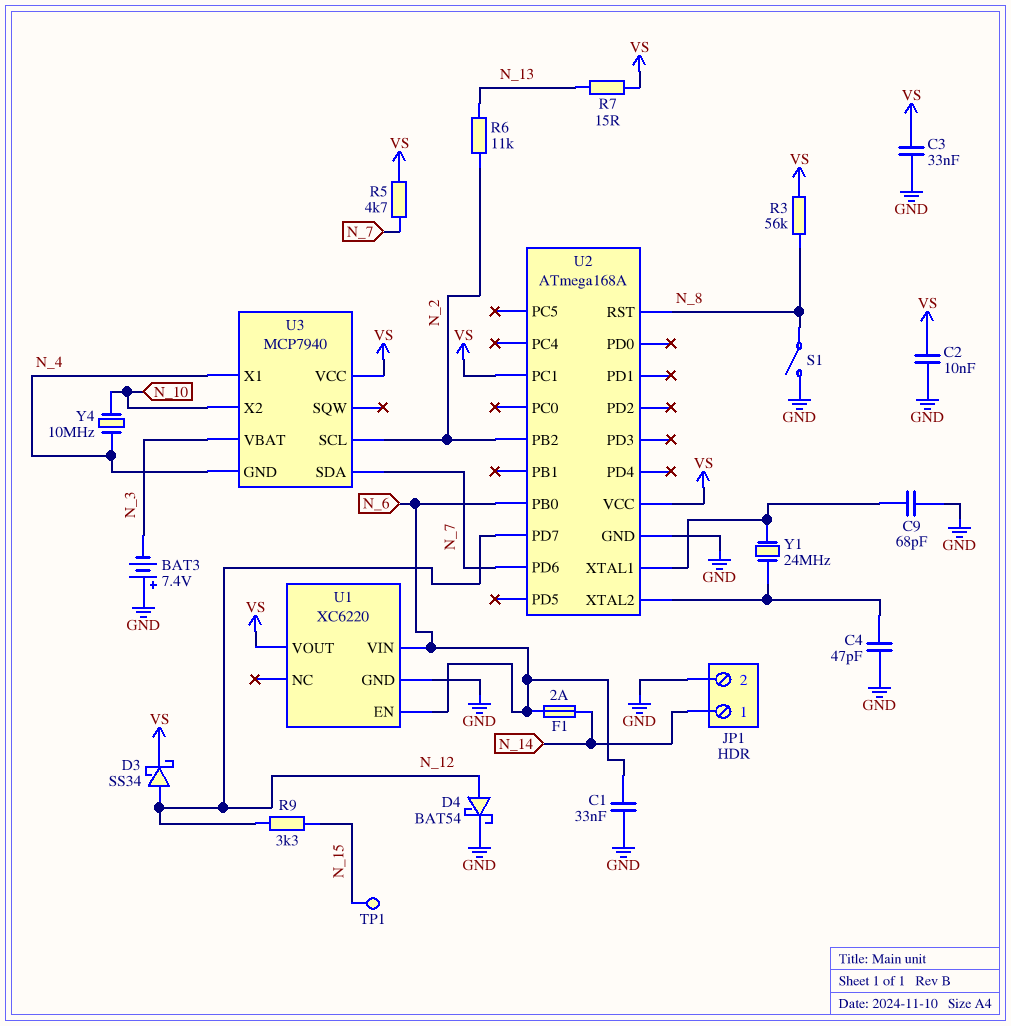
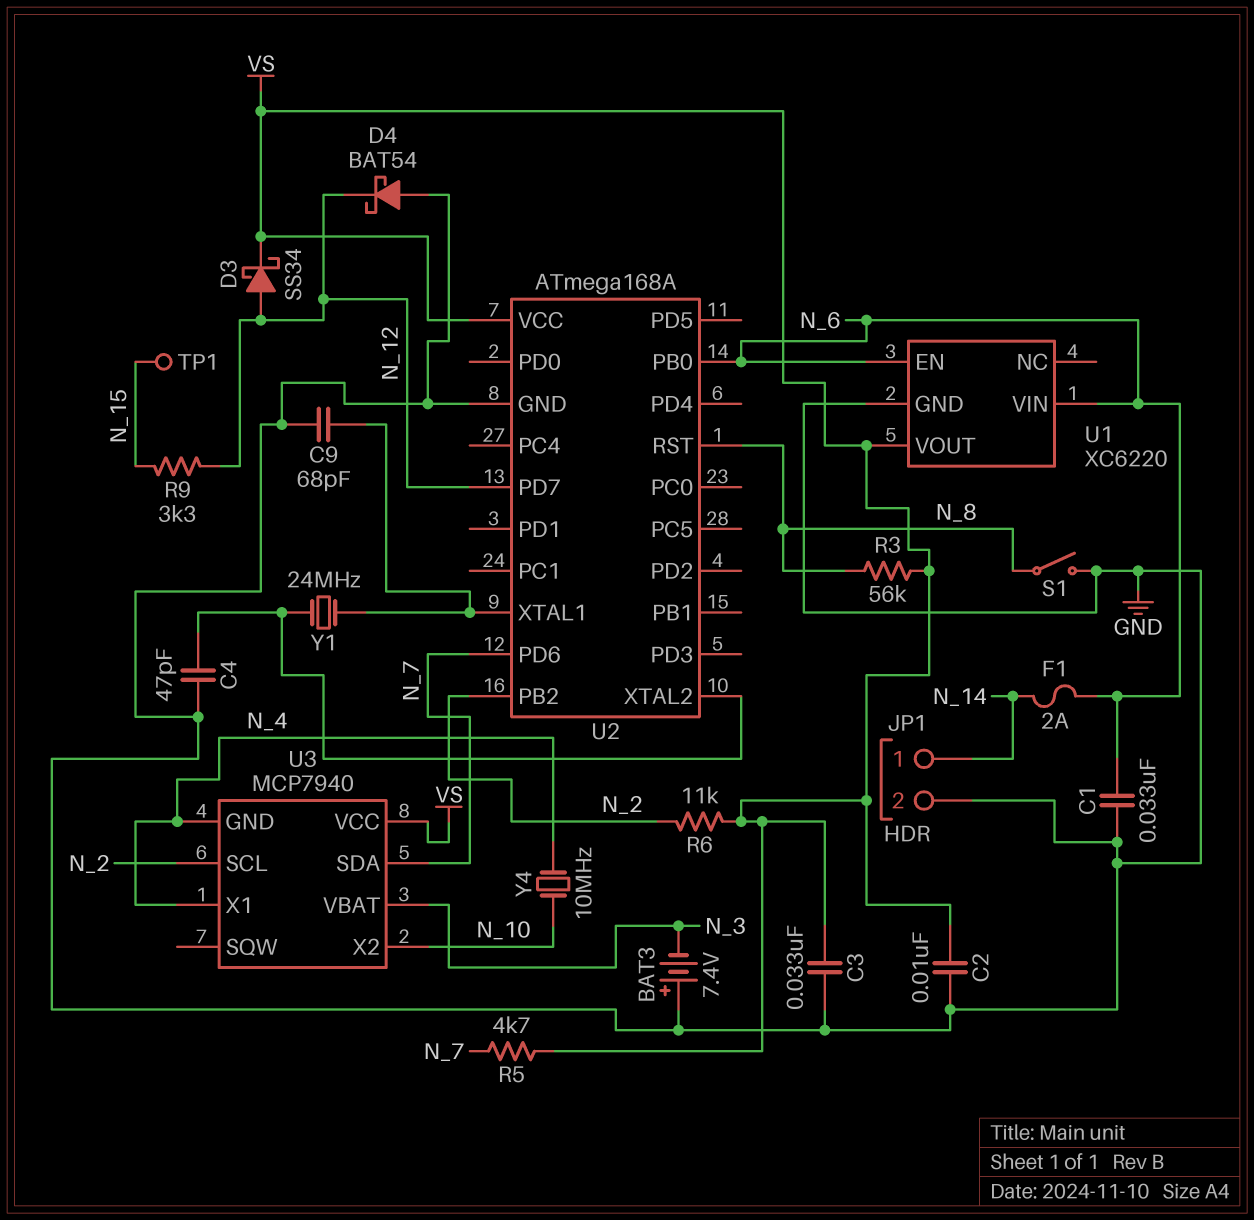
D4: schottky BAT54 (A N_12, K GND) -> schottky BAT54 (A GND, K N_12)
R6: 11k (N_2, N_13) -> 11k (N_2, VS)
R7: 15 (N_13, VS) -> none
U2 pin PC1: VS -> none

